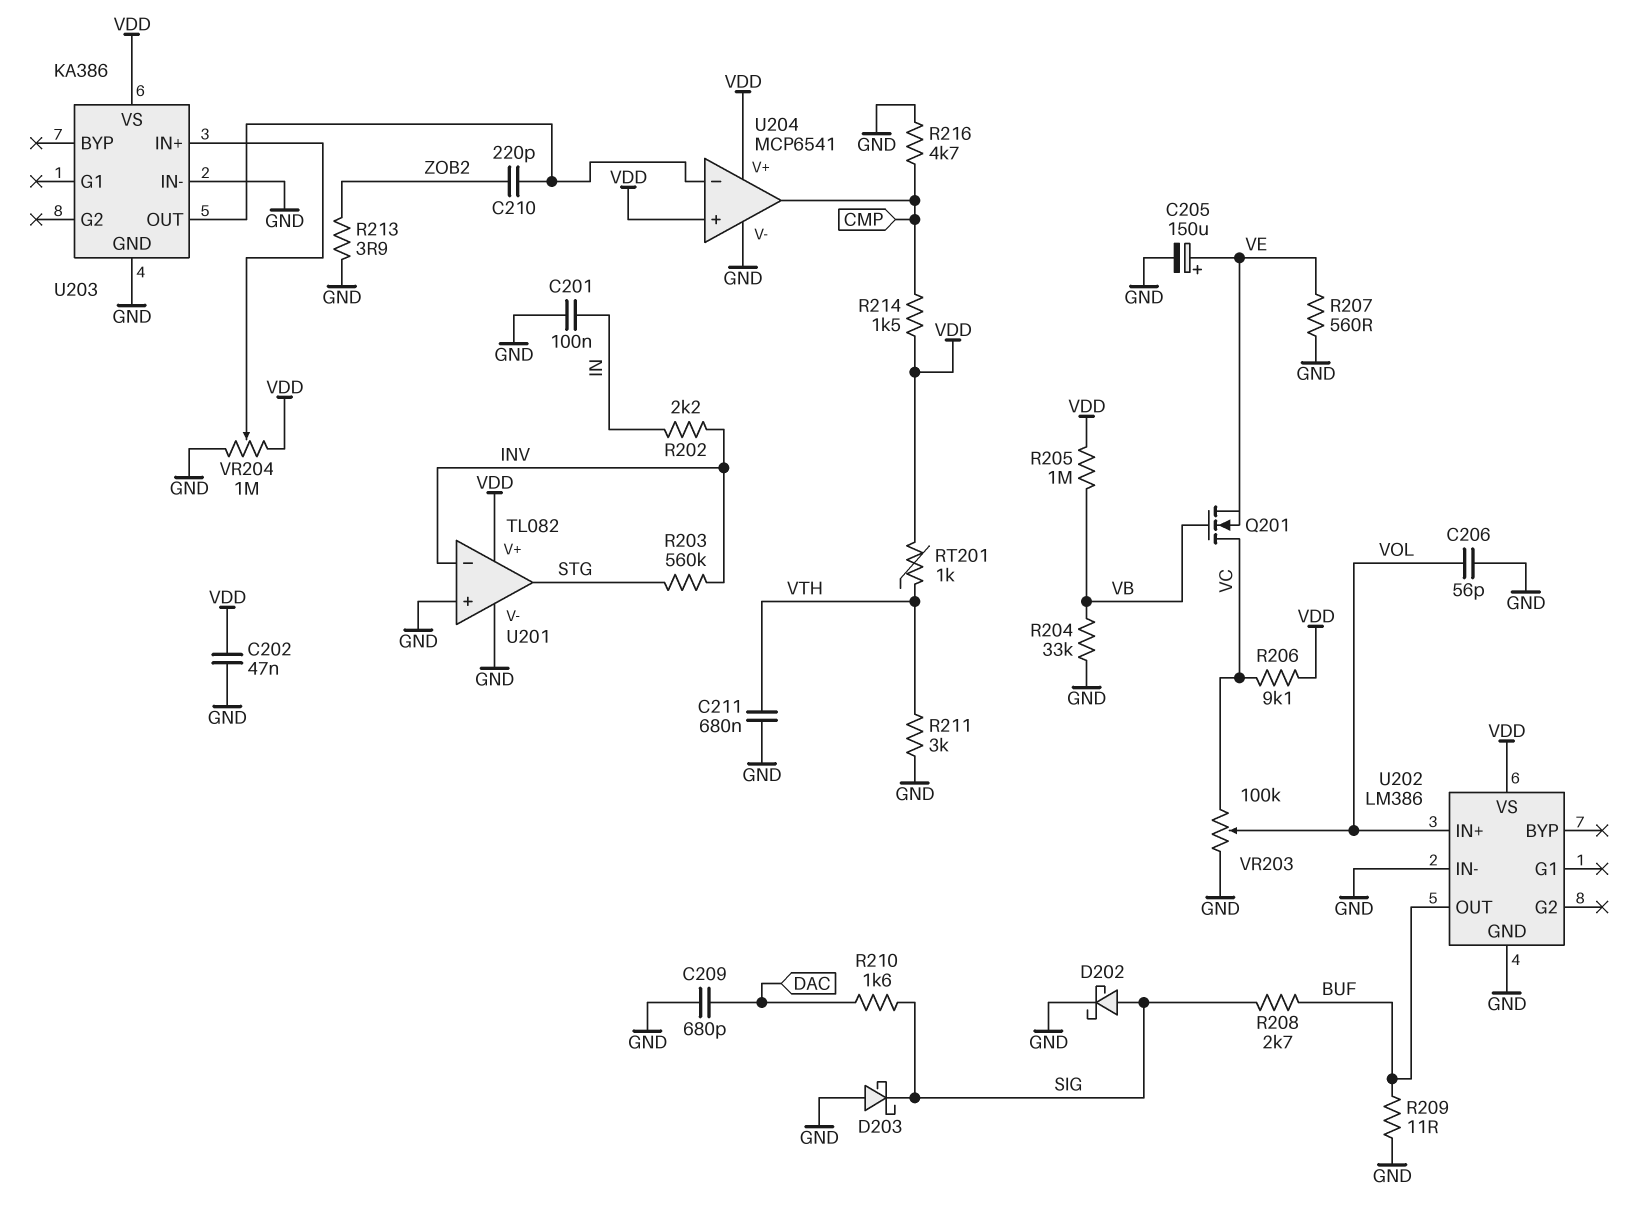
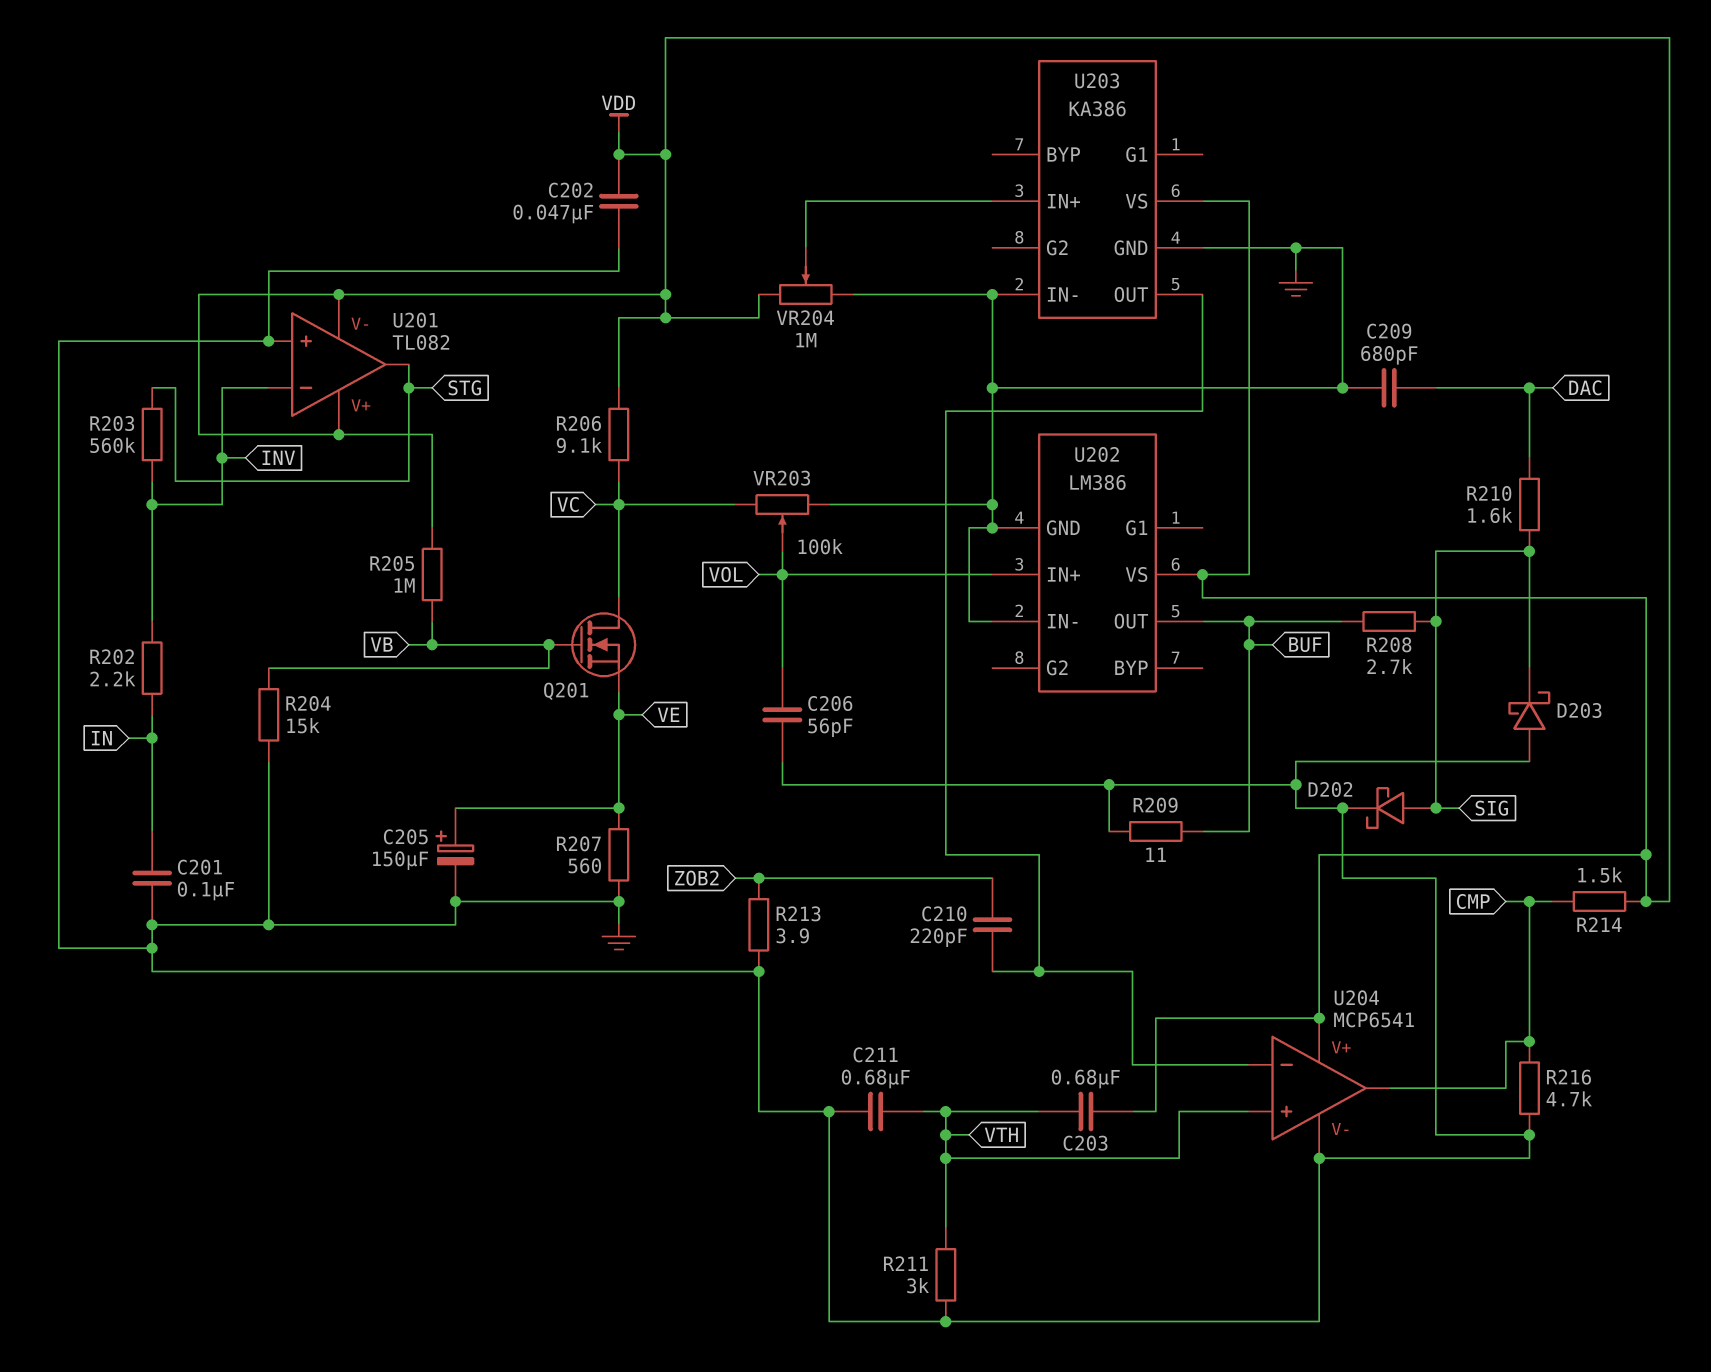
C203: none -> 680nF (VDD, VTH)
R204: 33k (GND, VB) -> 15k (GND, VB)
RT201: 1k (VDD, VTH) -> none
U201 pin V-: GND -> VDD
U204 pin in+: VDD -> VTH

